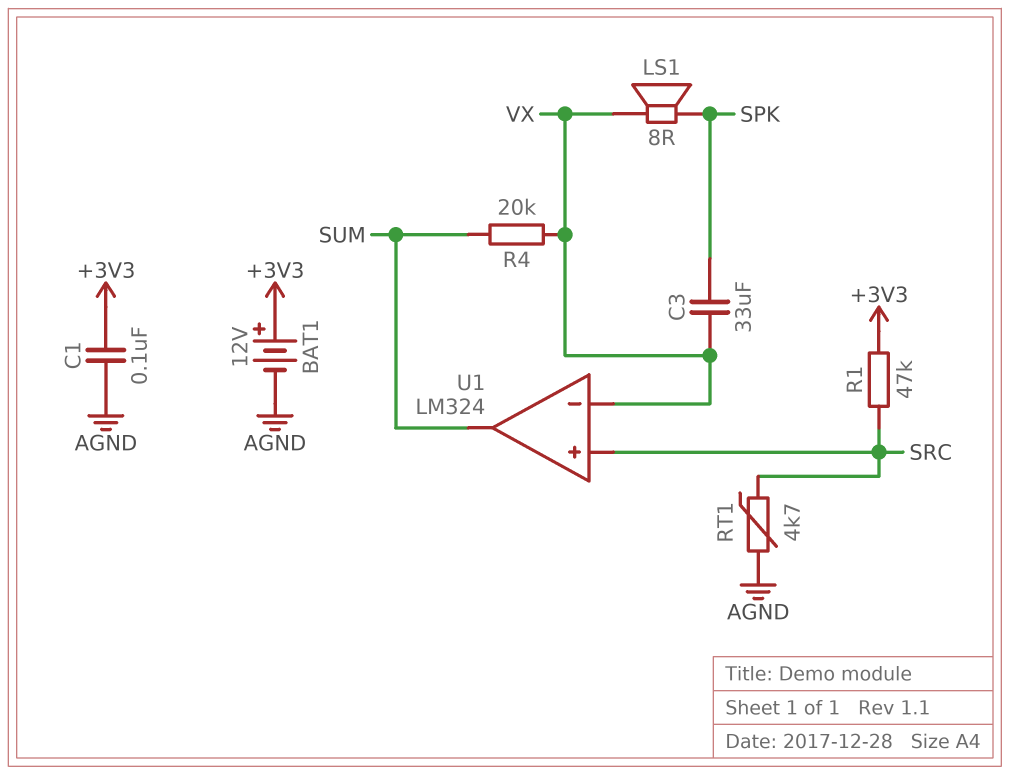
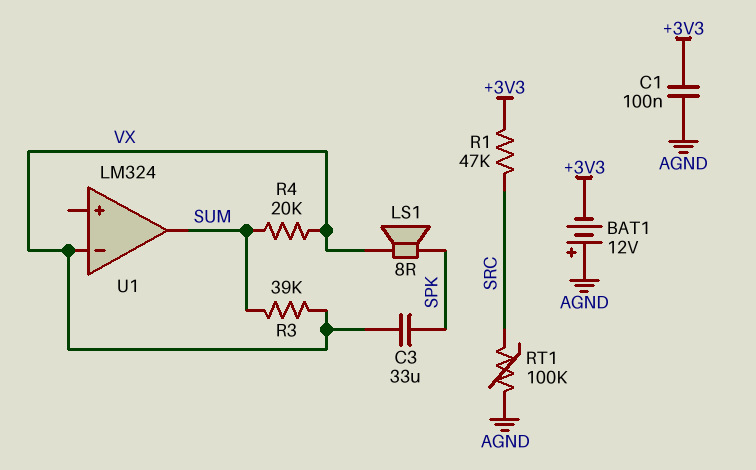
BAT1: 12V (plus +3V3, minus AGND) -> 12V (plus AGND, minus +3V3)
R3: none -> 39k (SUM, VX)
RT1: 4.7k (AGND, SRC) -> 100k (AGND, SRC)
U1 pin in+: SRC -> none

